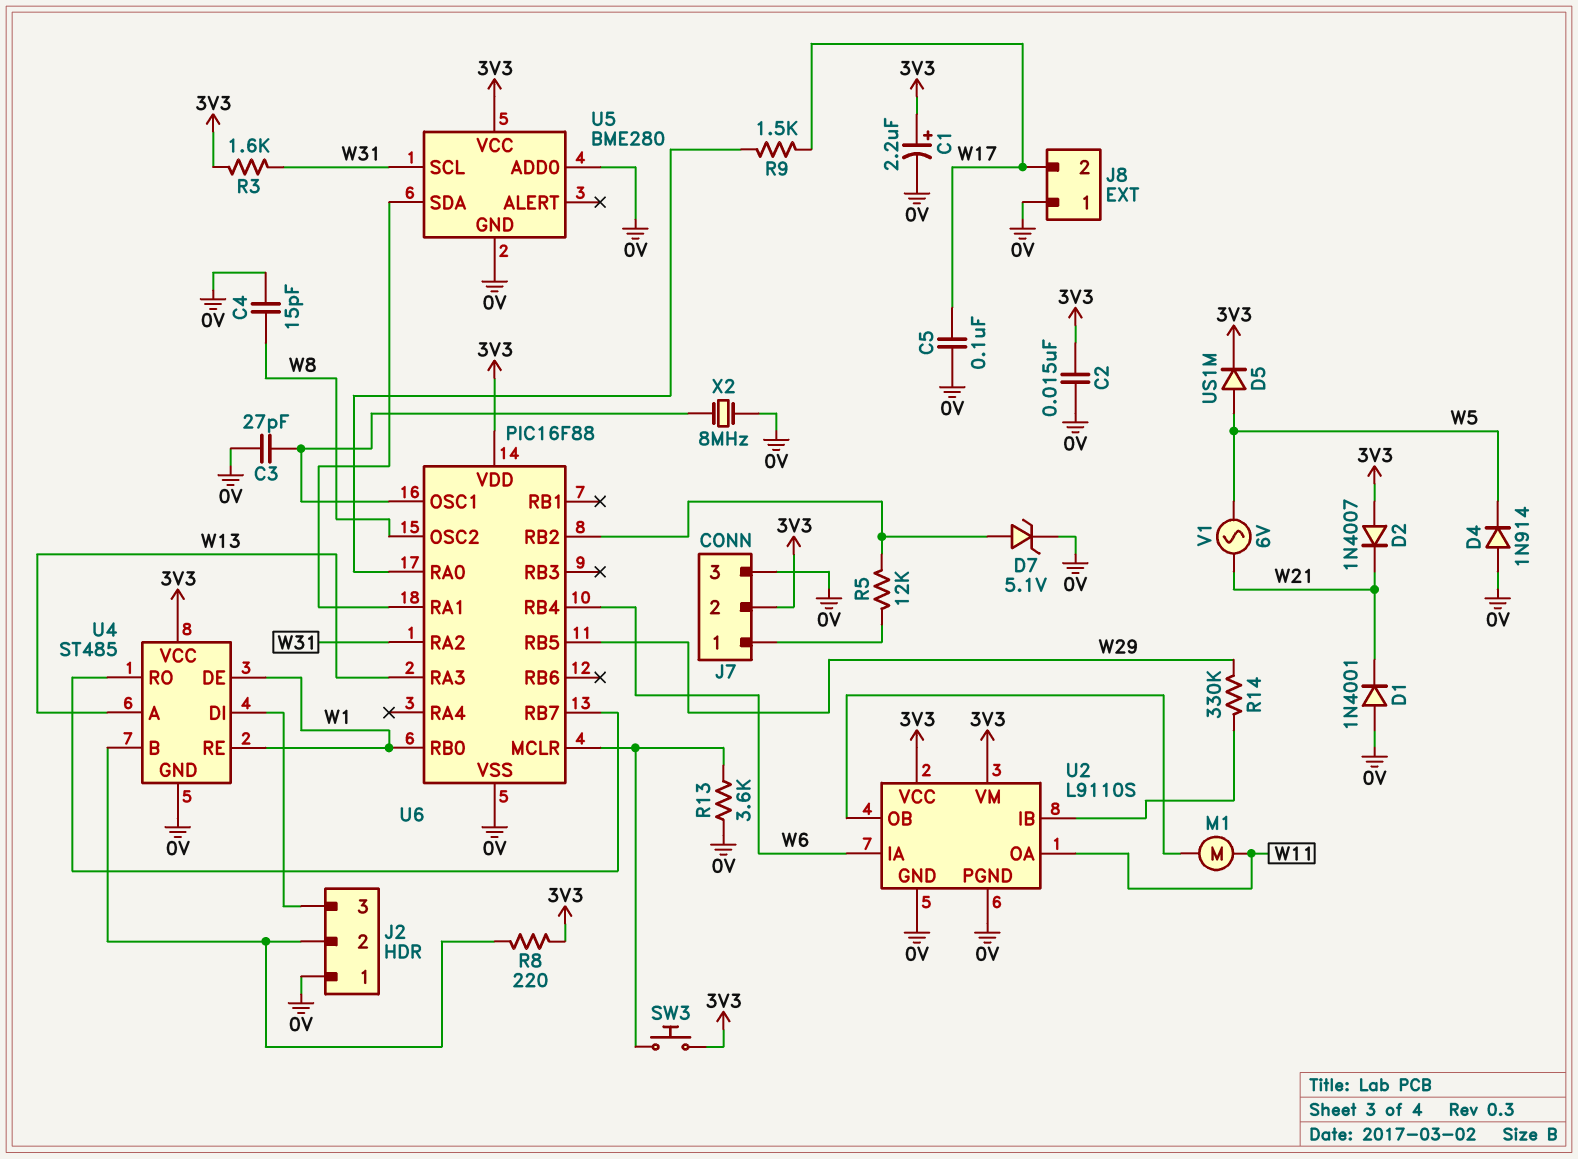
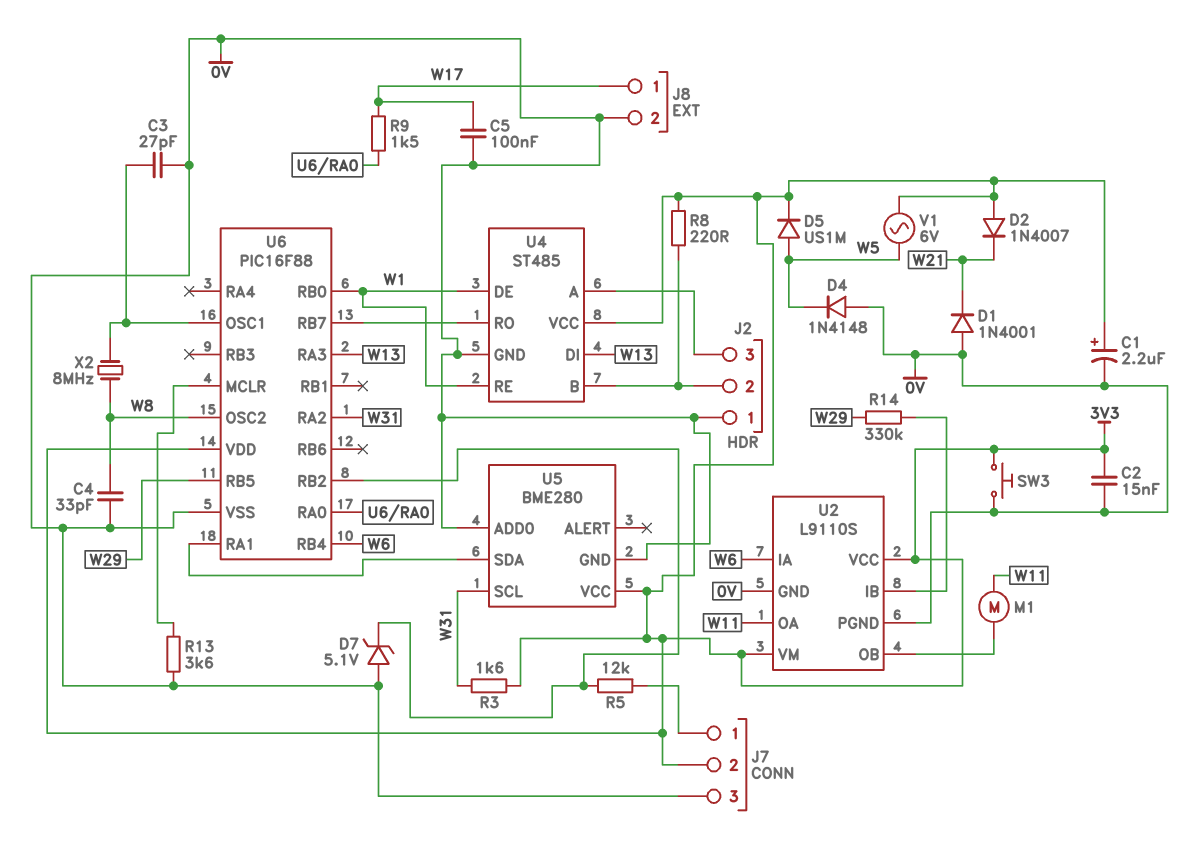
C4: 15pF (0V, W8) -> 33pF (0V, W8)
D4: diode 1N914 (A 0V, K W5) -> diode 1N4148 (A 0V, K W5)
D7: zener 5.1V (A U6/RB2, K 0V) -> zener 5.1V (A 0V, K U6/RB2)
J8 pin 1: 0V -> W17
J8 pin 2: W17 -> 0V
SW3: button (3V3, U6/MCLR) -> button (0V, 3V3)
U4 pin A: W13 -> J2/3
U4 pin DI: J2/3 -> W13
V1: AC 6V (W5, W21) -> AC 6V (3V3, W5)
X2: 8MHz (0V, U6/OSC1) -> 8MHz (U6/OSC1, W8)

